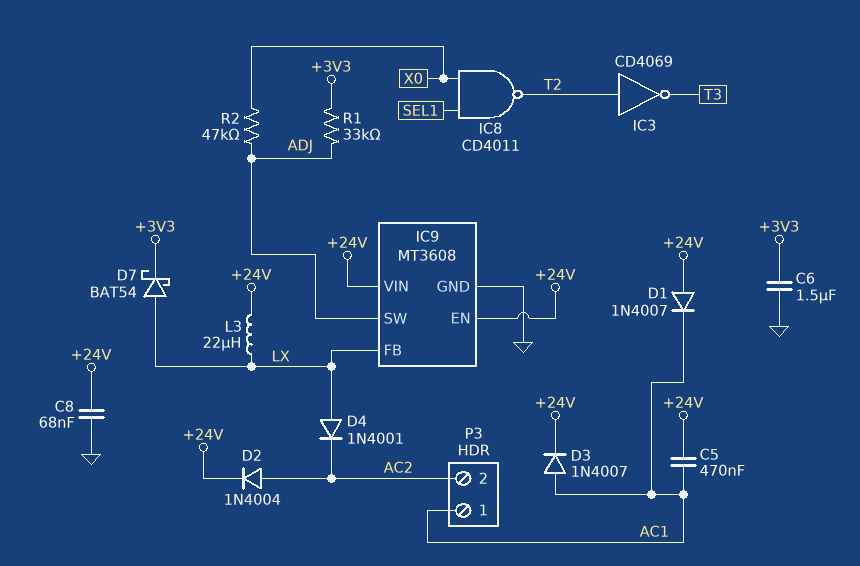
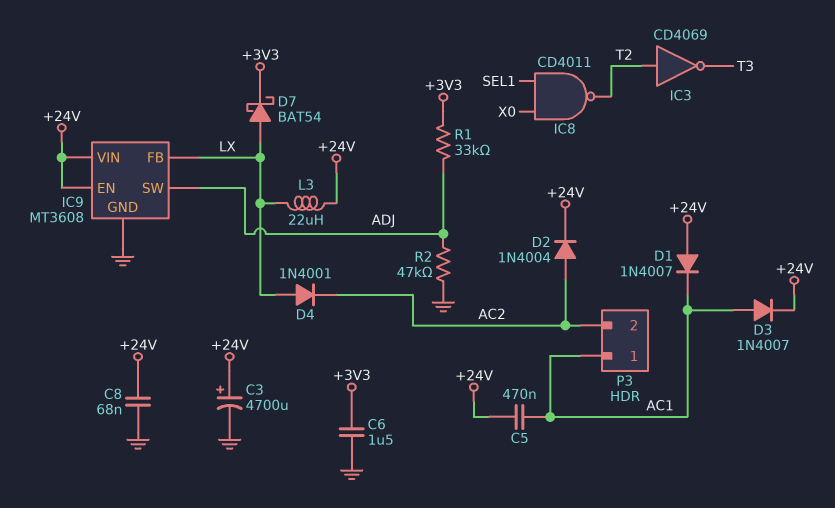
C3: none -> 4700uF (plus +24V, minus GND)
R2: 47k (ADJ, X0) -> 47k (ADJ, GND)

